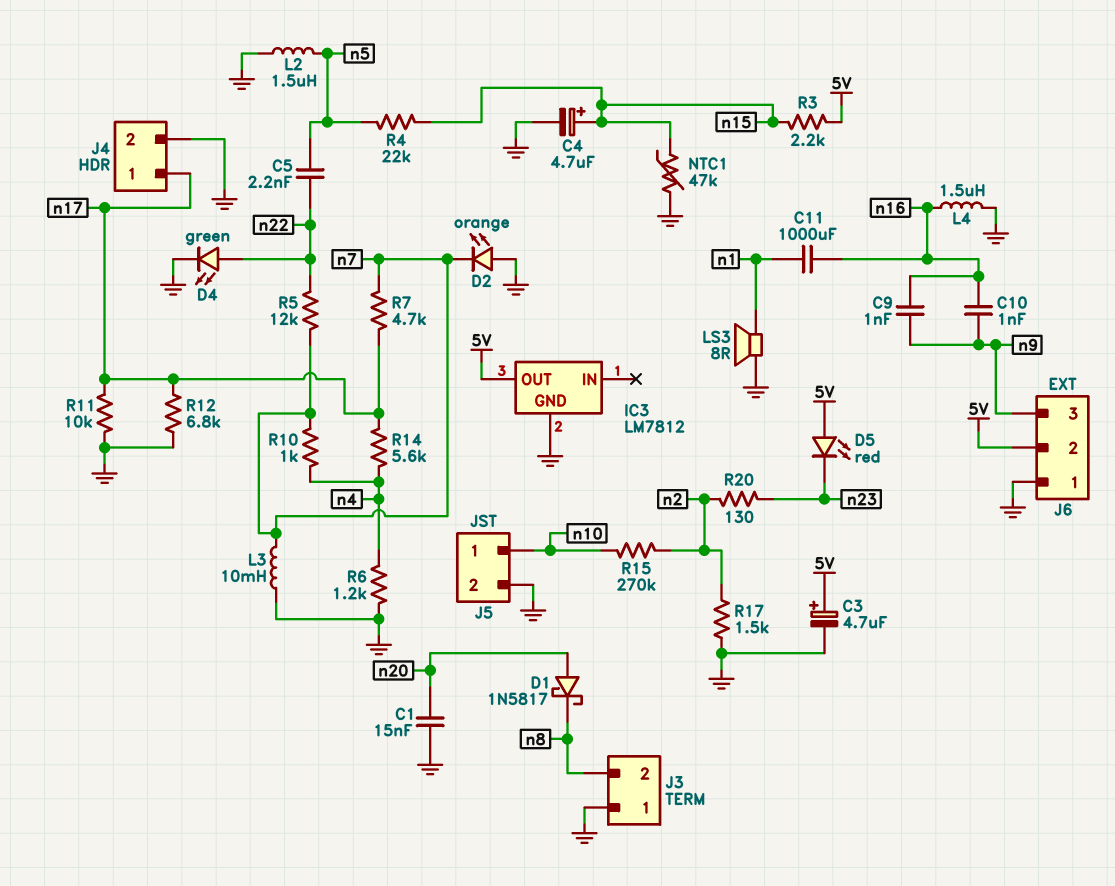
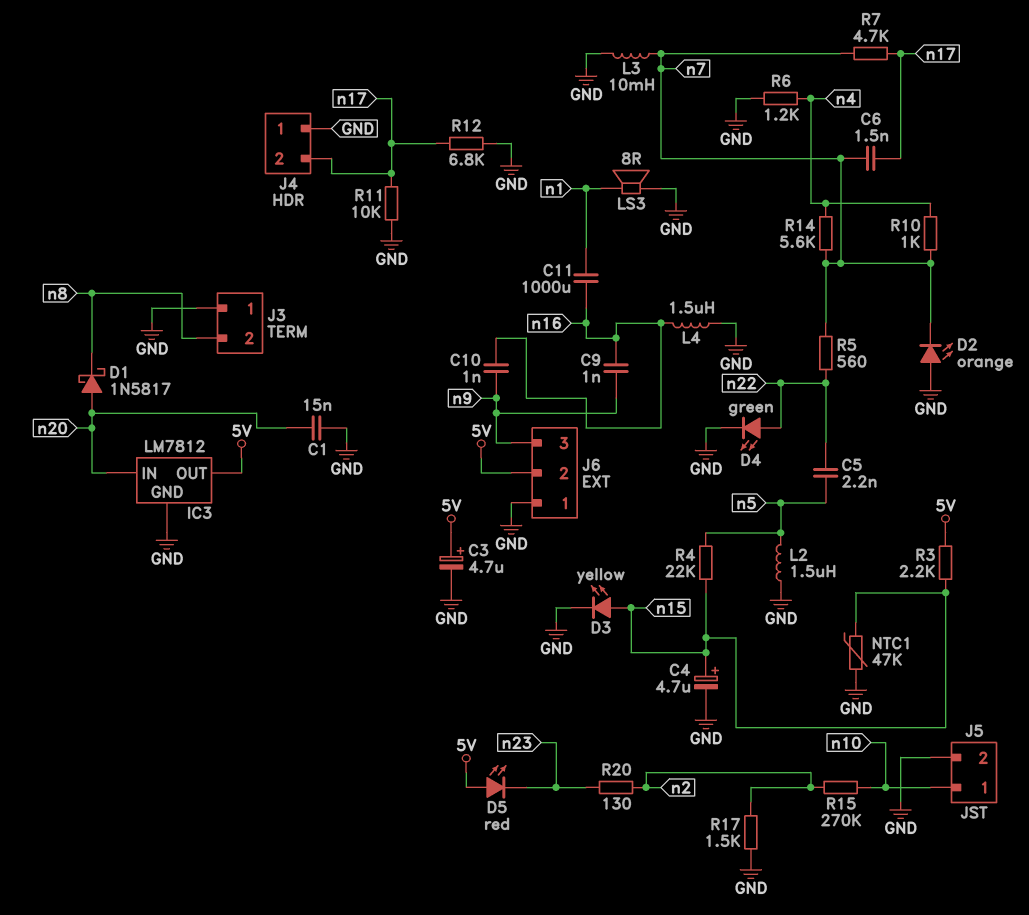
C6: none -> 1.5nF (n7, n17)
D3: none -> LED yellow (A n15, K GND)
IC3 pin IN: none -> n20
J4 pin 1: n17 -> GND
J4 pin 2: GND -> n17
R5: 12k (n7, n22) -> 560 (n7, n22)
R14: 5.6k (n4, n17) -> 5.6k (n4, n7)

